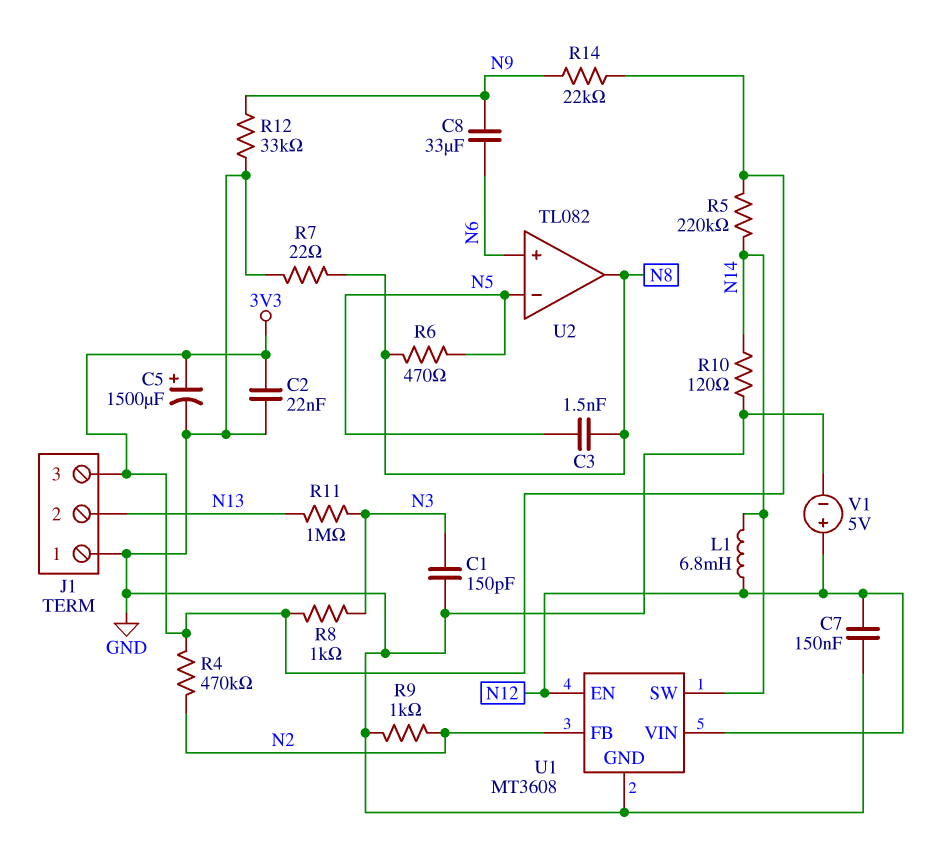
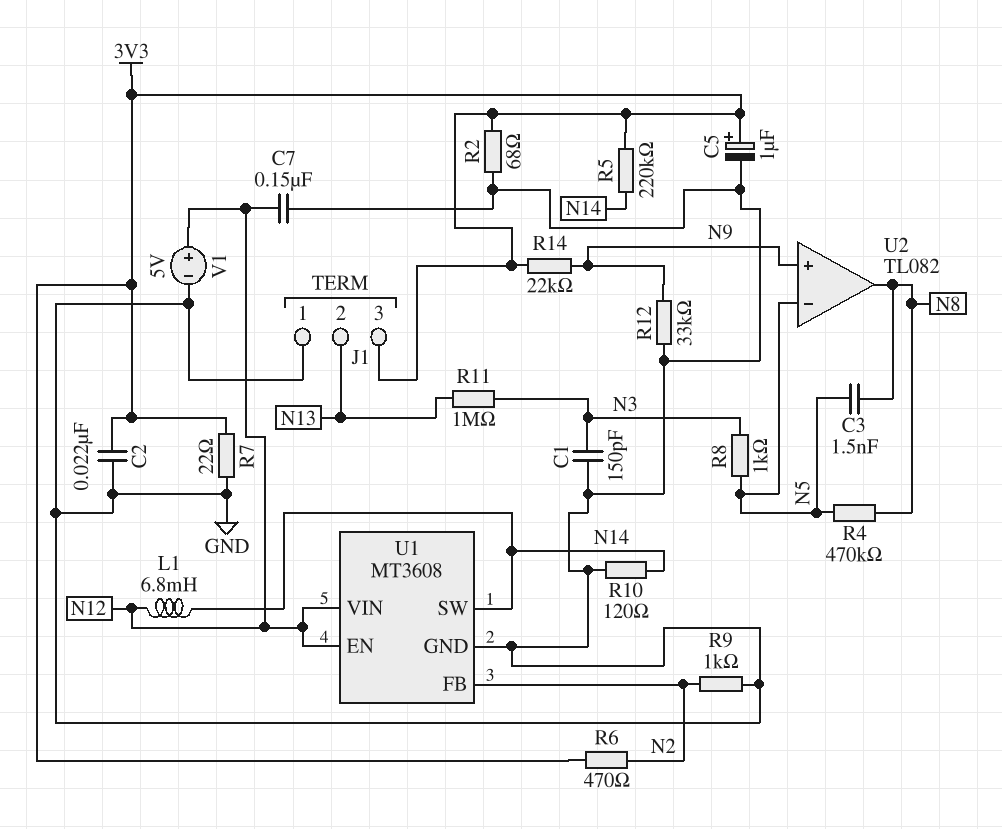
C5: 1500uF (plus 3V3, minus GND) -> 1uF (plus 3V3, minus GND)
C8: 33uF (N6, N9) -> none
R2: none -> 68 (3V3, GND)
R4: 470k (3V3, N2) -> 470k (N5, N8)
R6: 470 (N5, N8) -> 470 (3V3, N2)
R7: 22 (GND, N8) -> 22 (3V3, GND)
R8: 1k (3V3, N3) -> 1k (N3, N5)
U2 pin in+: N6 -> N9

